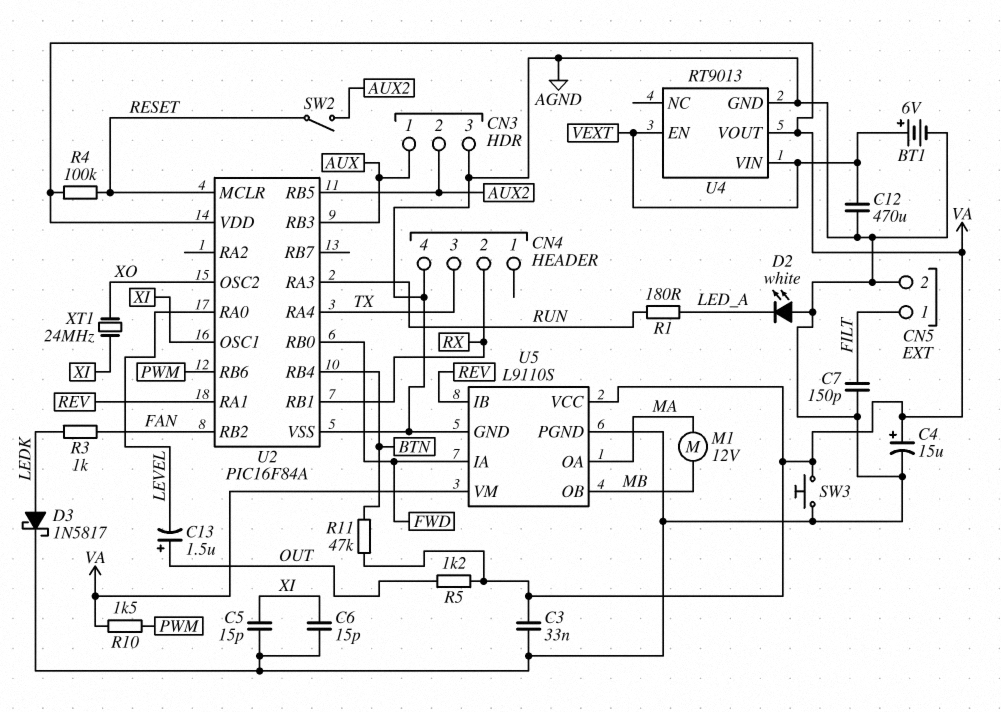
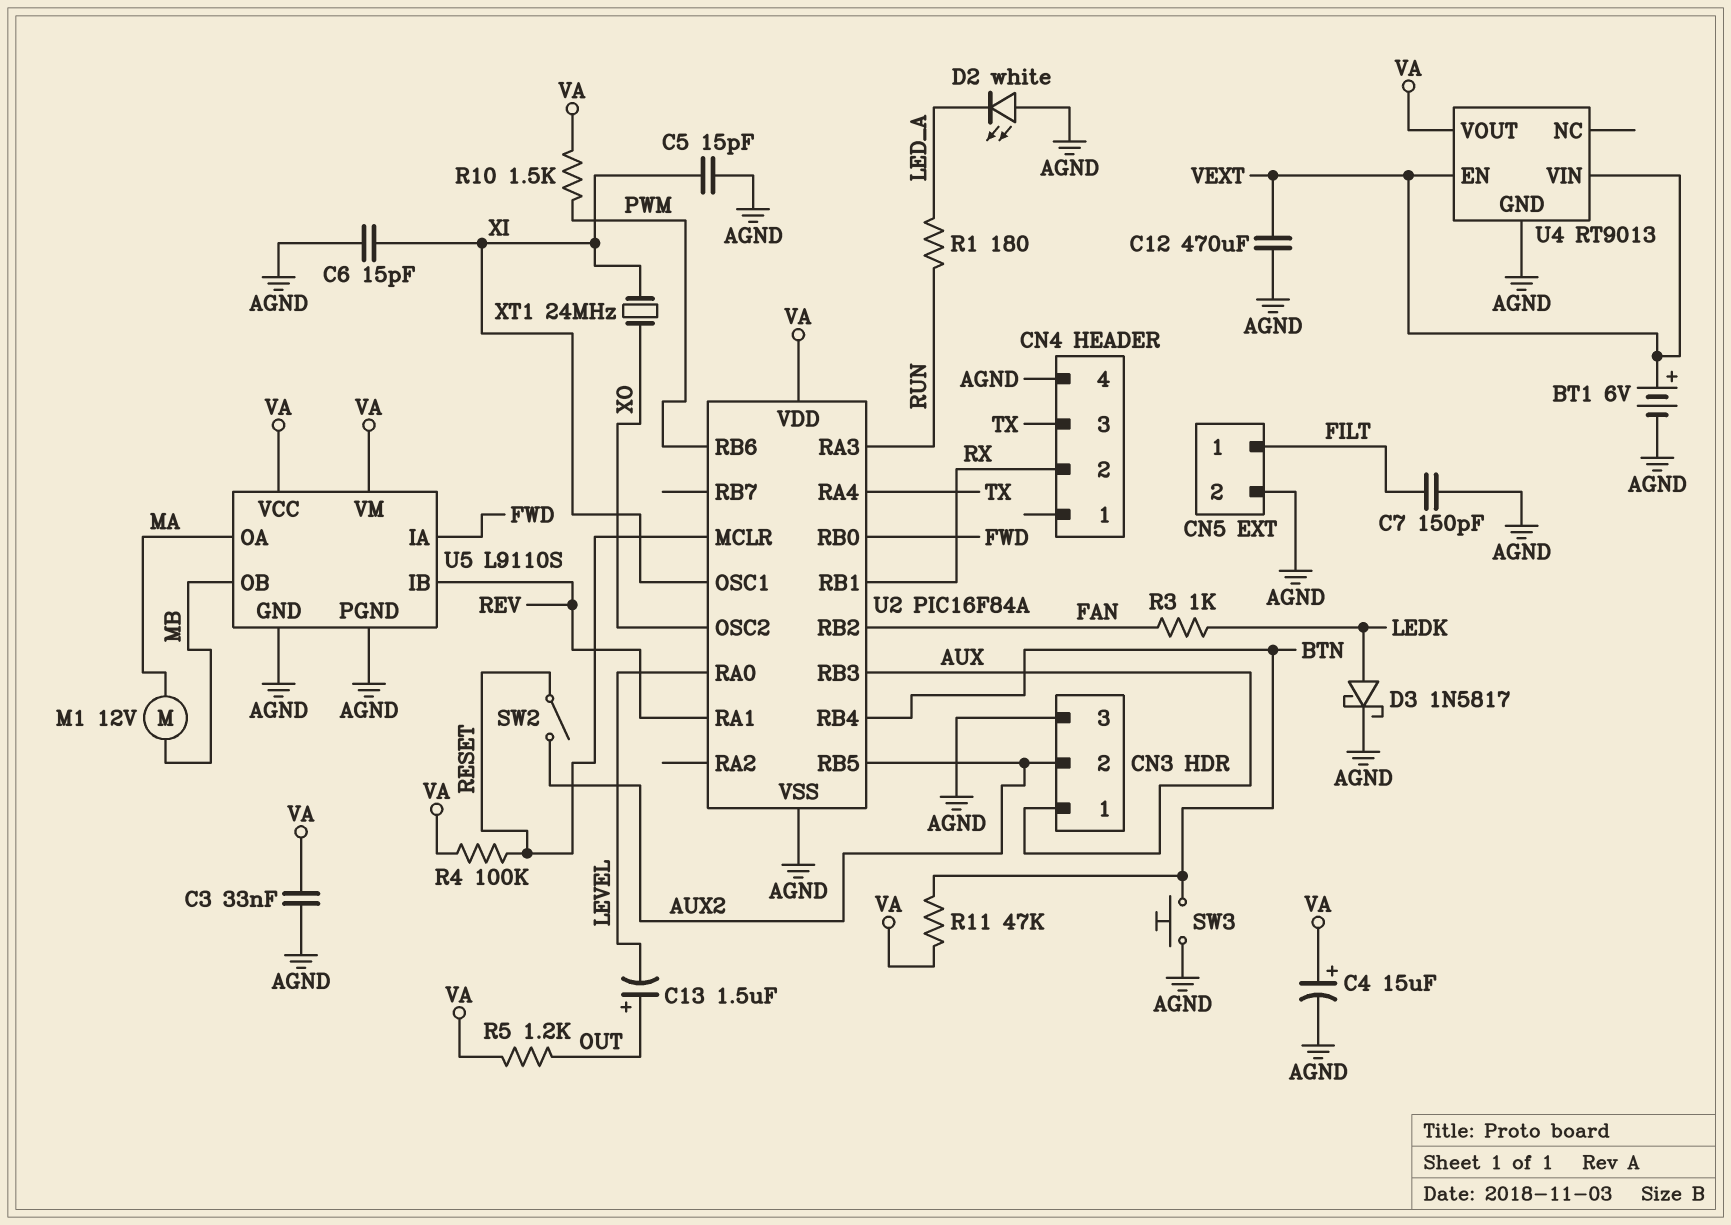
SW3: button (AGND, VA) -> button (AGND, BTN)

